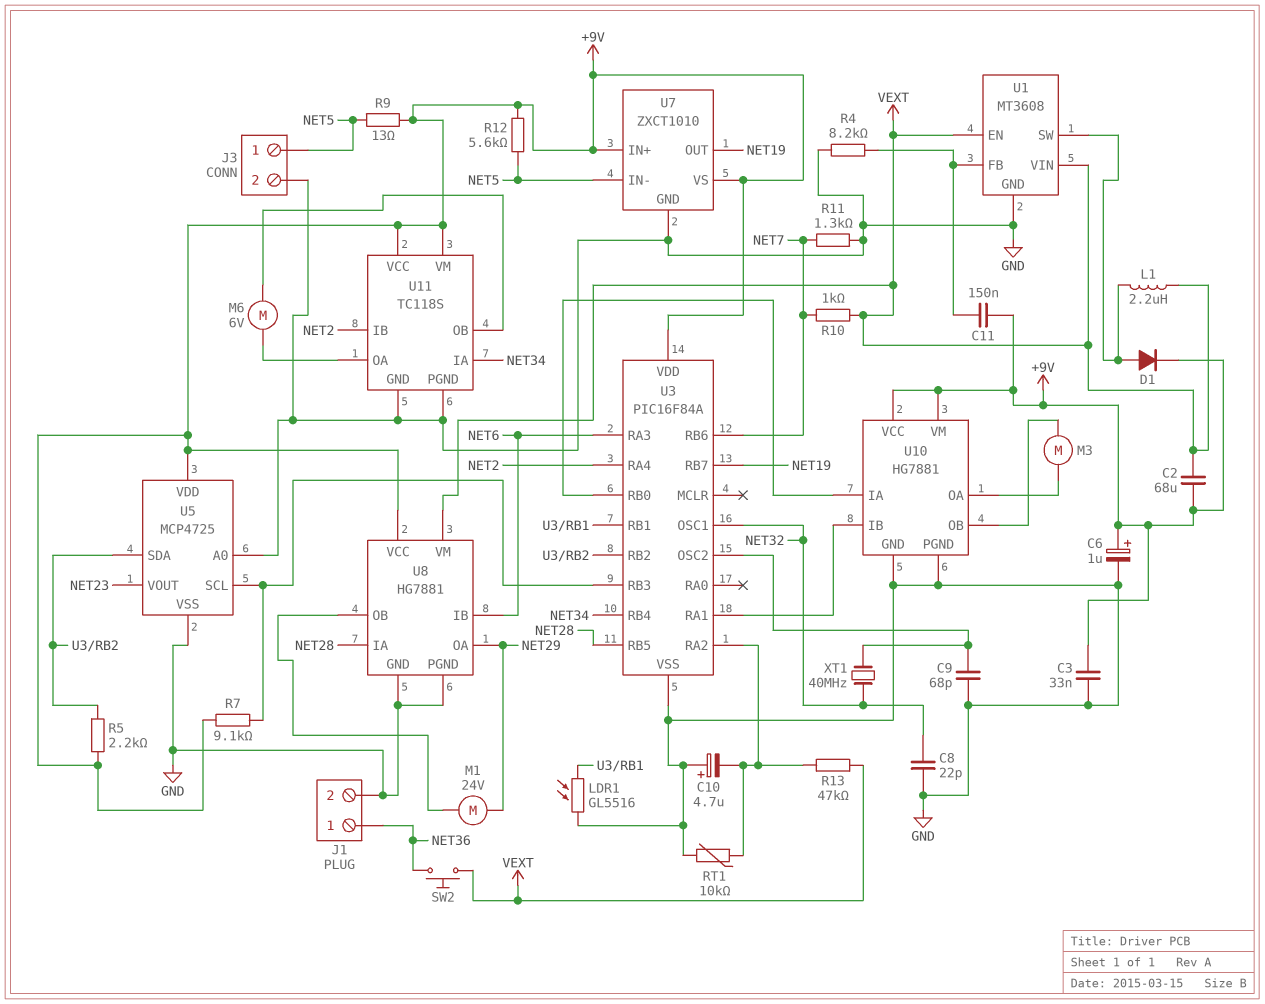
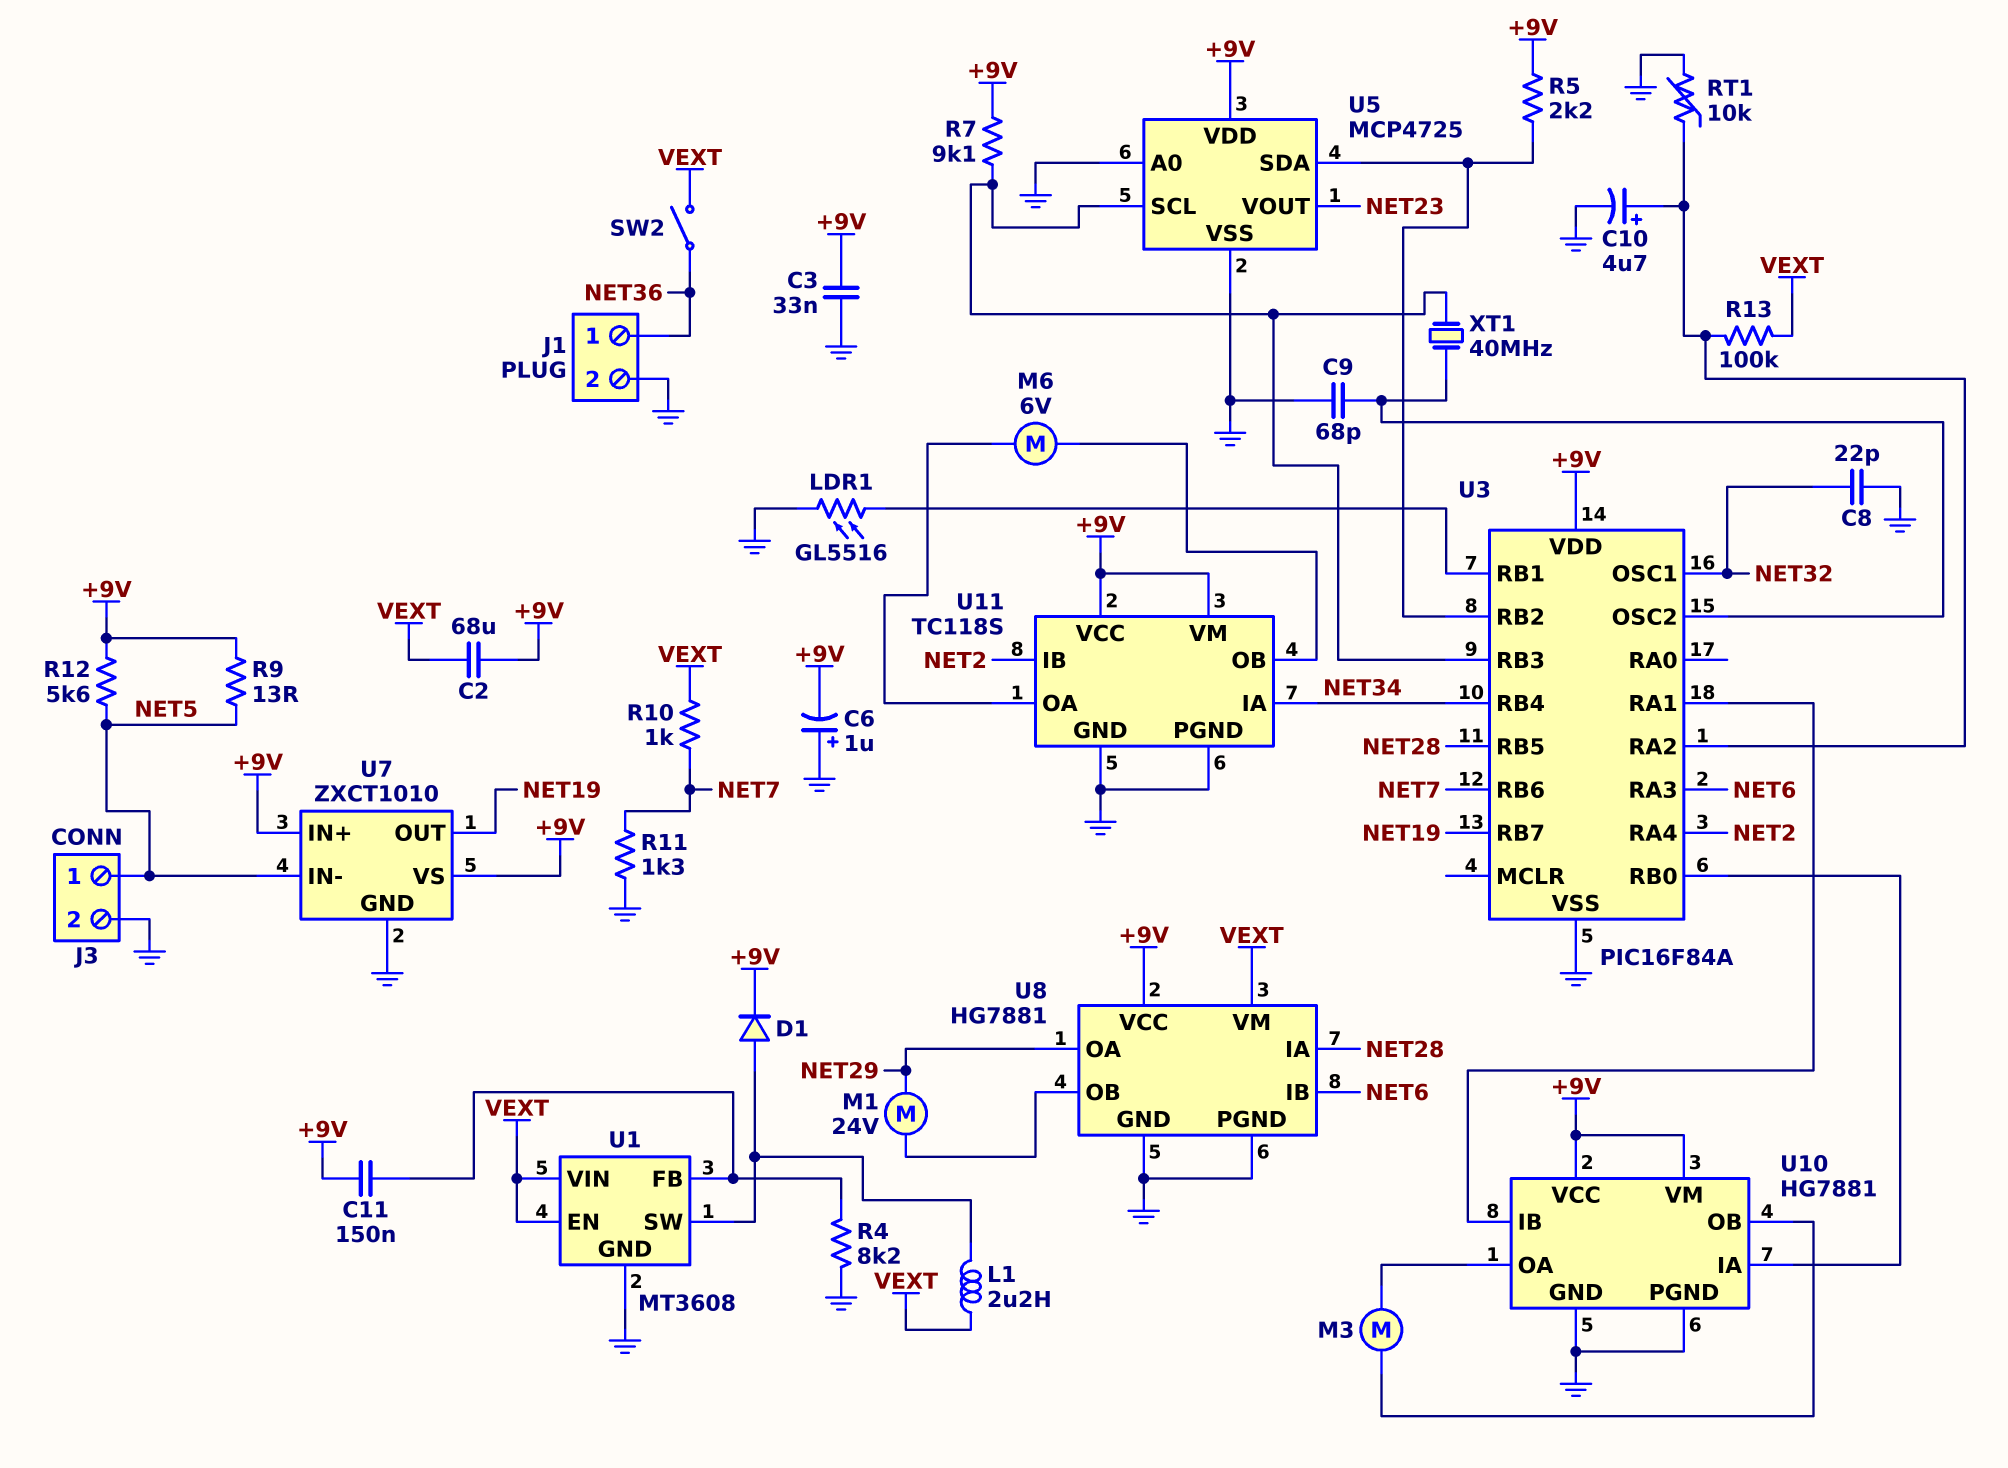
C6: 1uF (plus +9V, minus GND) -> 1uF (plus GND, minus +9V)
C10: 4.7uF (plus GND, minus U3/RA2) -> 4.7uF (plus U3/RA2, minus GND)
R13: 47k (U3/RA2, VEXT) -> 100k (U3/RA2, VEXT)
SW2: button (NET36, VEXT) -> switch (NET36, VEXT)
XT1: 40MHz (NET32, U3/OSC2) -> 40MHz (U3/OSC2, U3/RB3)

